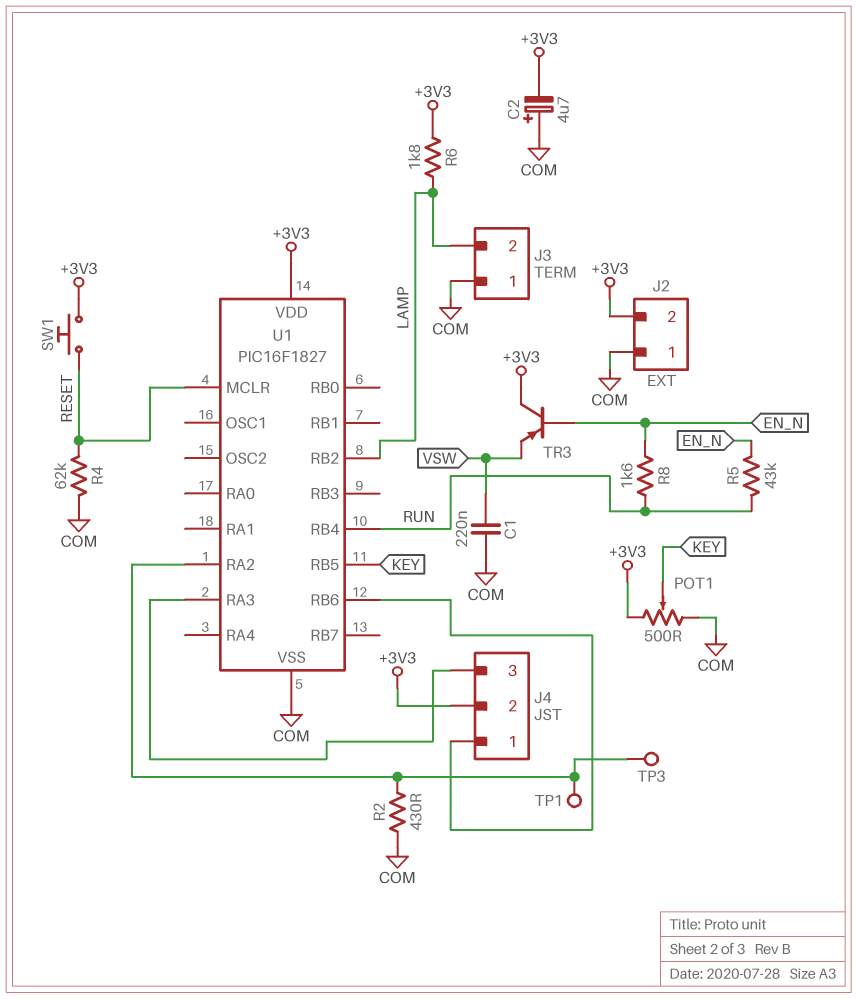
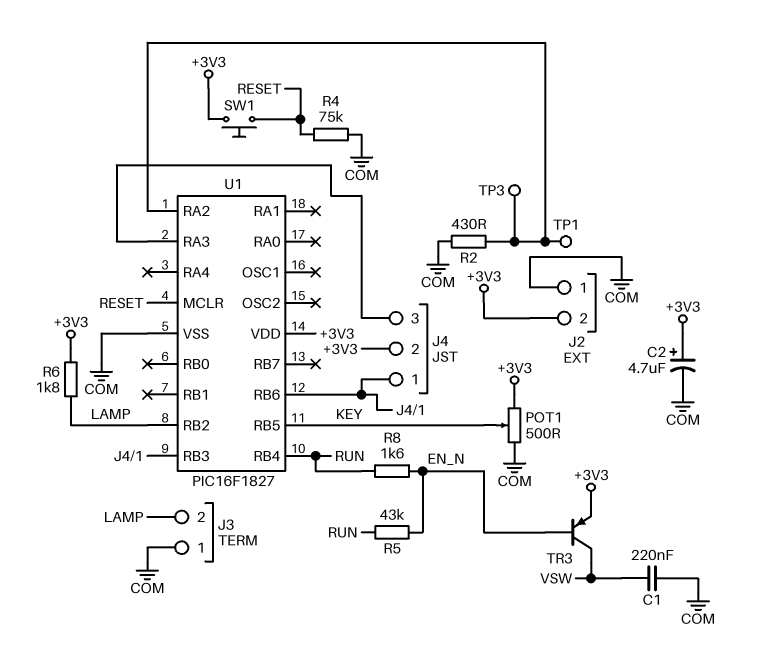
C2: 4.7uF (plus COM, minus +3V3) -> 4.7uF (plus +3V3, minus COM)
R4: 62k (COM, RESET) -> 75k (COM, RESET)
TR3: PNP (B EN_N, C +3V3, E VSW) -> PNP (B EN_N, C VSW, E +3V3)
U1 pin RB3: none -> J4/1

